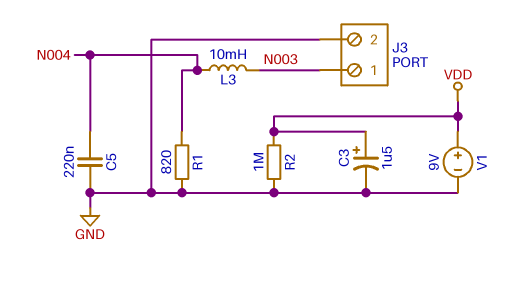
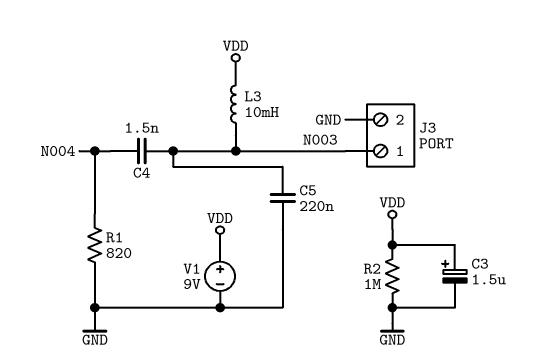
C4: none -> 1.5nF (N003, N004)
C5: 220nF (GND, N004) -> 220nF (GND, N003)
L3: 10mH (N003, N004) -> 10mH (N003, VDD)

